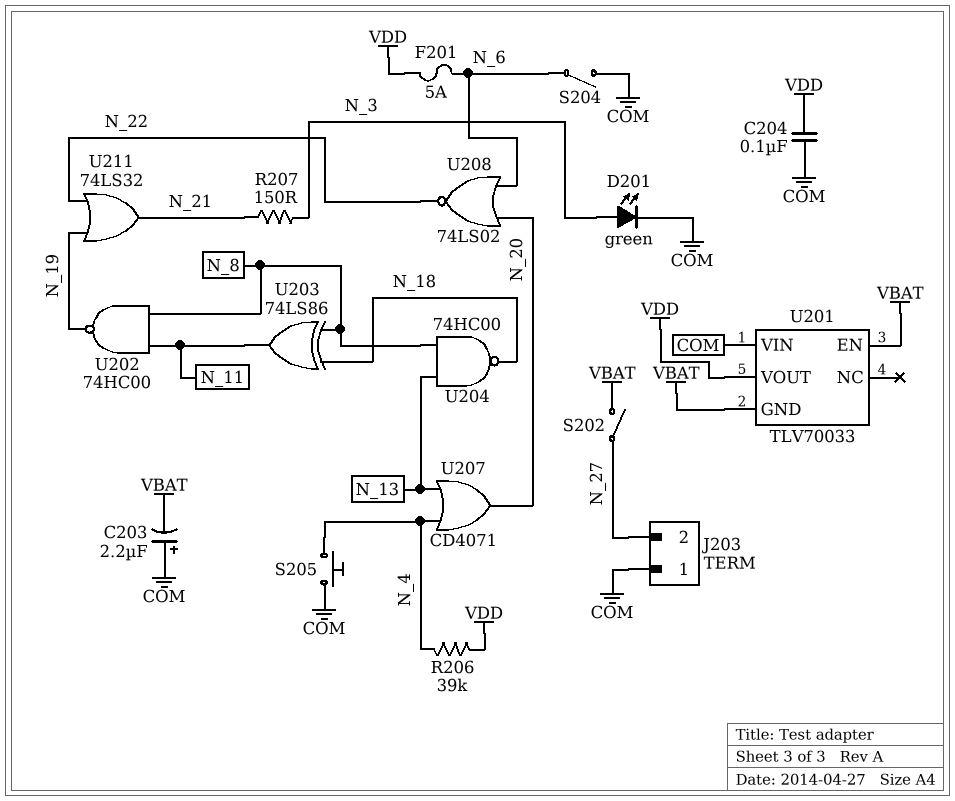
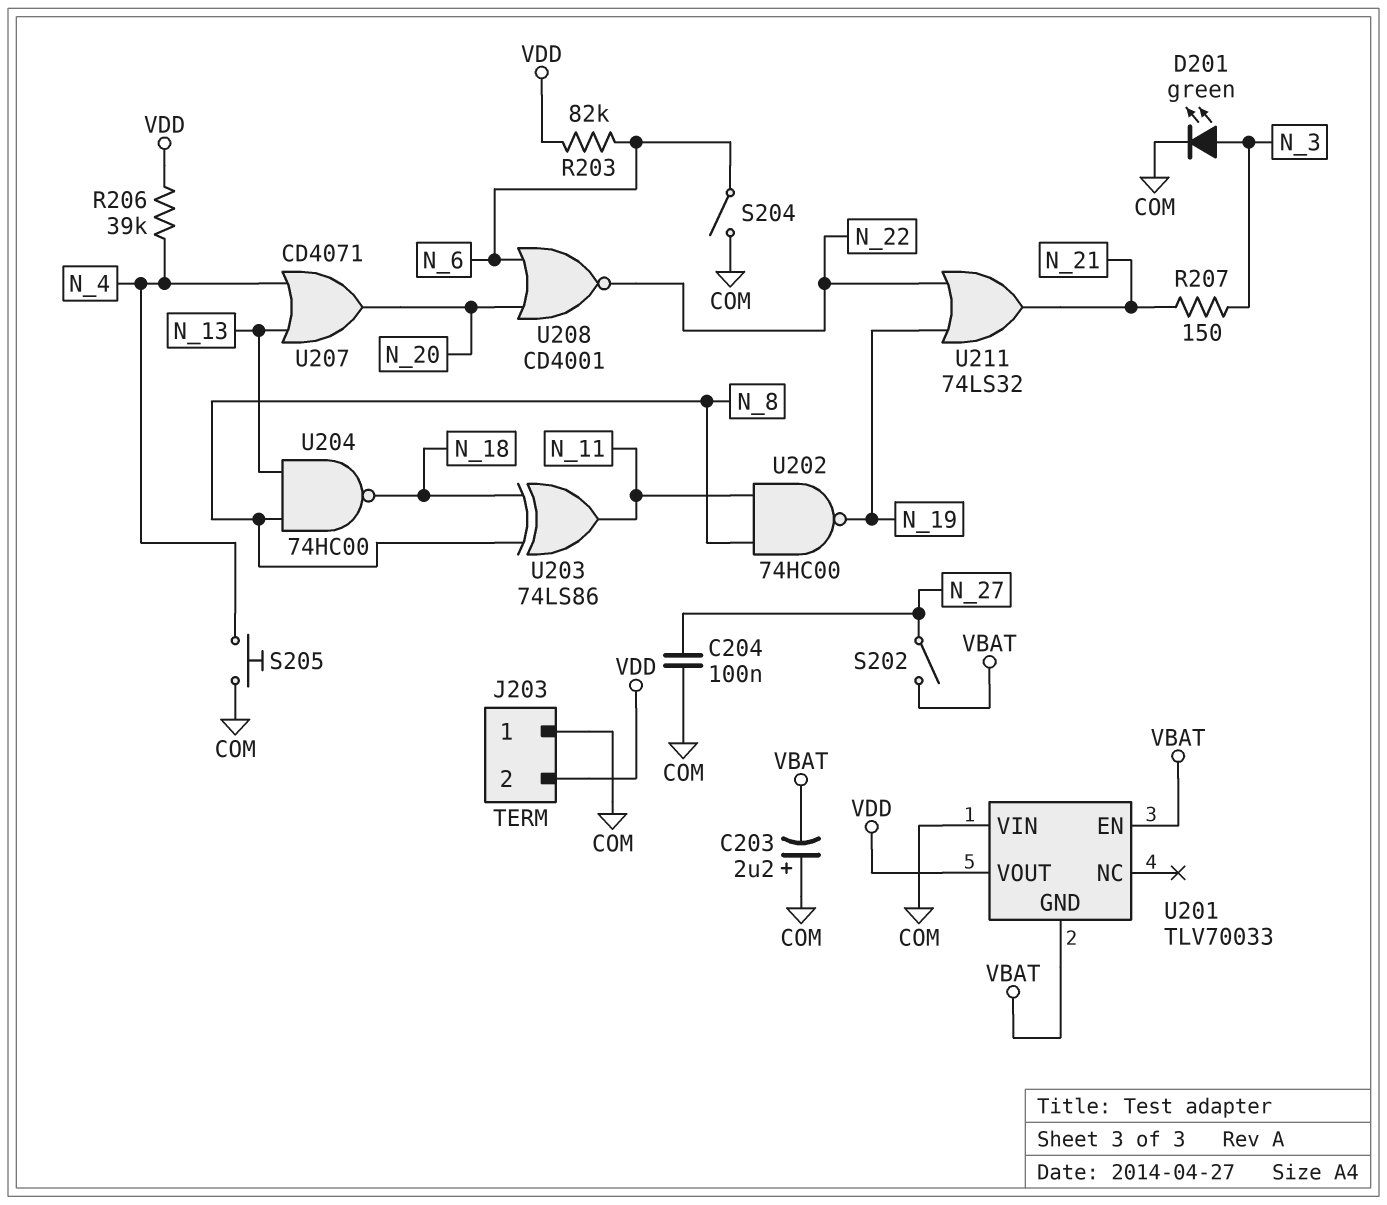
C204: 100nF (COM, VDD) -> 100nF (COM, N_27)
F201: 5A (N_6, VDD) -> none
J203 pin 2: N_27 -> VDD
R203: none -> 82k (N_6, VDD)
U208: NOR 74LS02 (in N_6, in N_20, out N_22) -> NOR CD4001 (in N_6, in N_20, out N_22)

